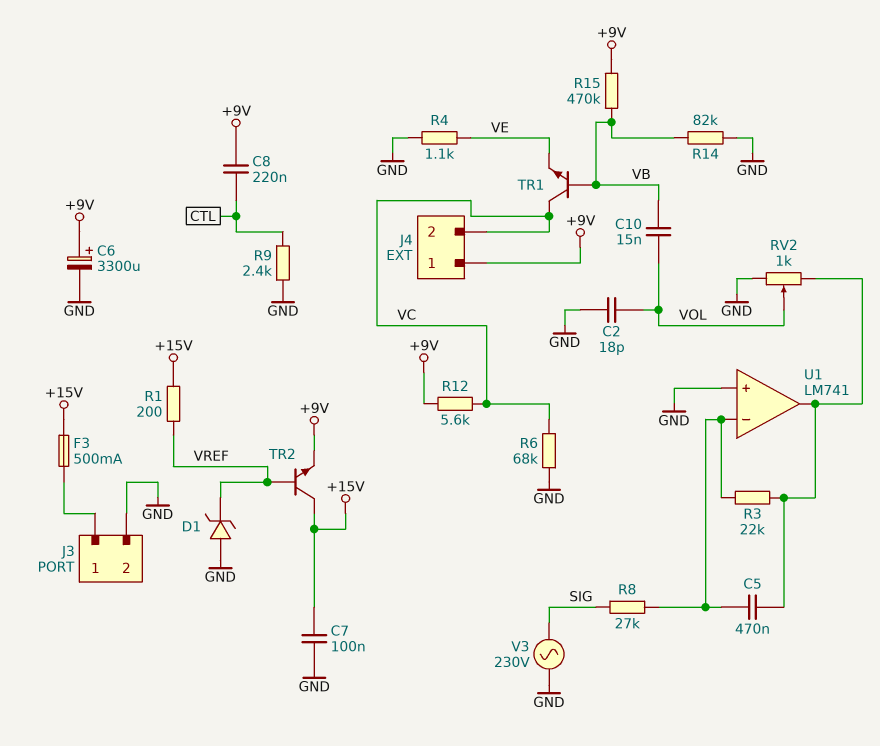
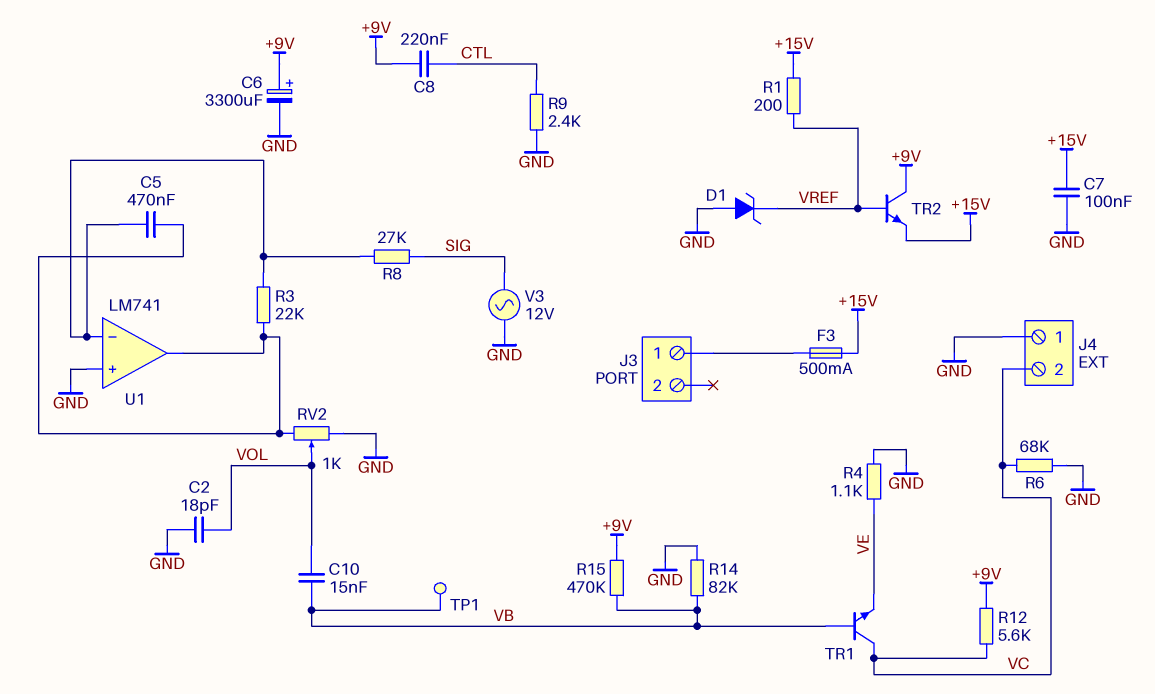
J3 pin 2: GND -> none
J4 pin 1: +9V -> GND
TP1: none -> test point (VB)
TR2: NPN (B VREF, C +15V, E +9V) -> NPN (B VREF, C +9V, E +15V)
V3: AC 230V (GND, SIG) -> AC 12V (GND, SIG)

